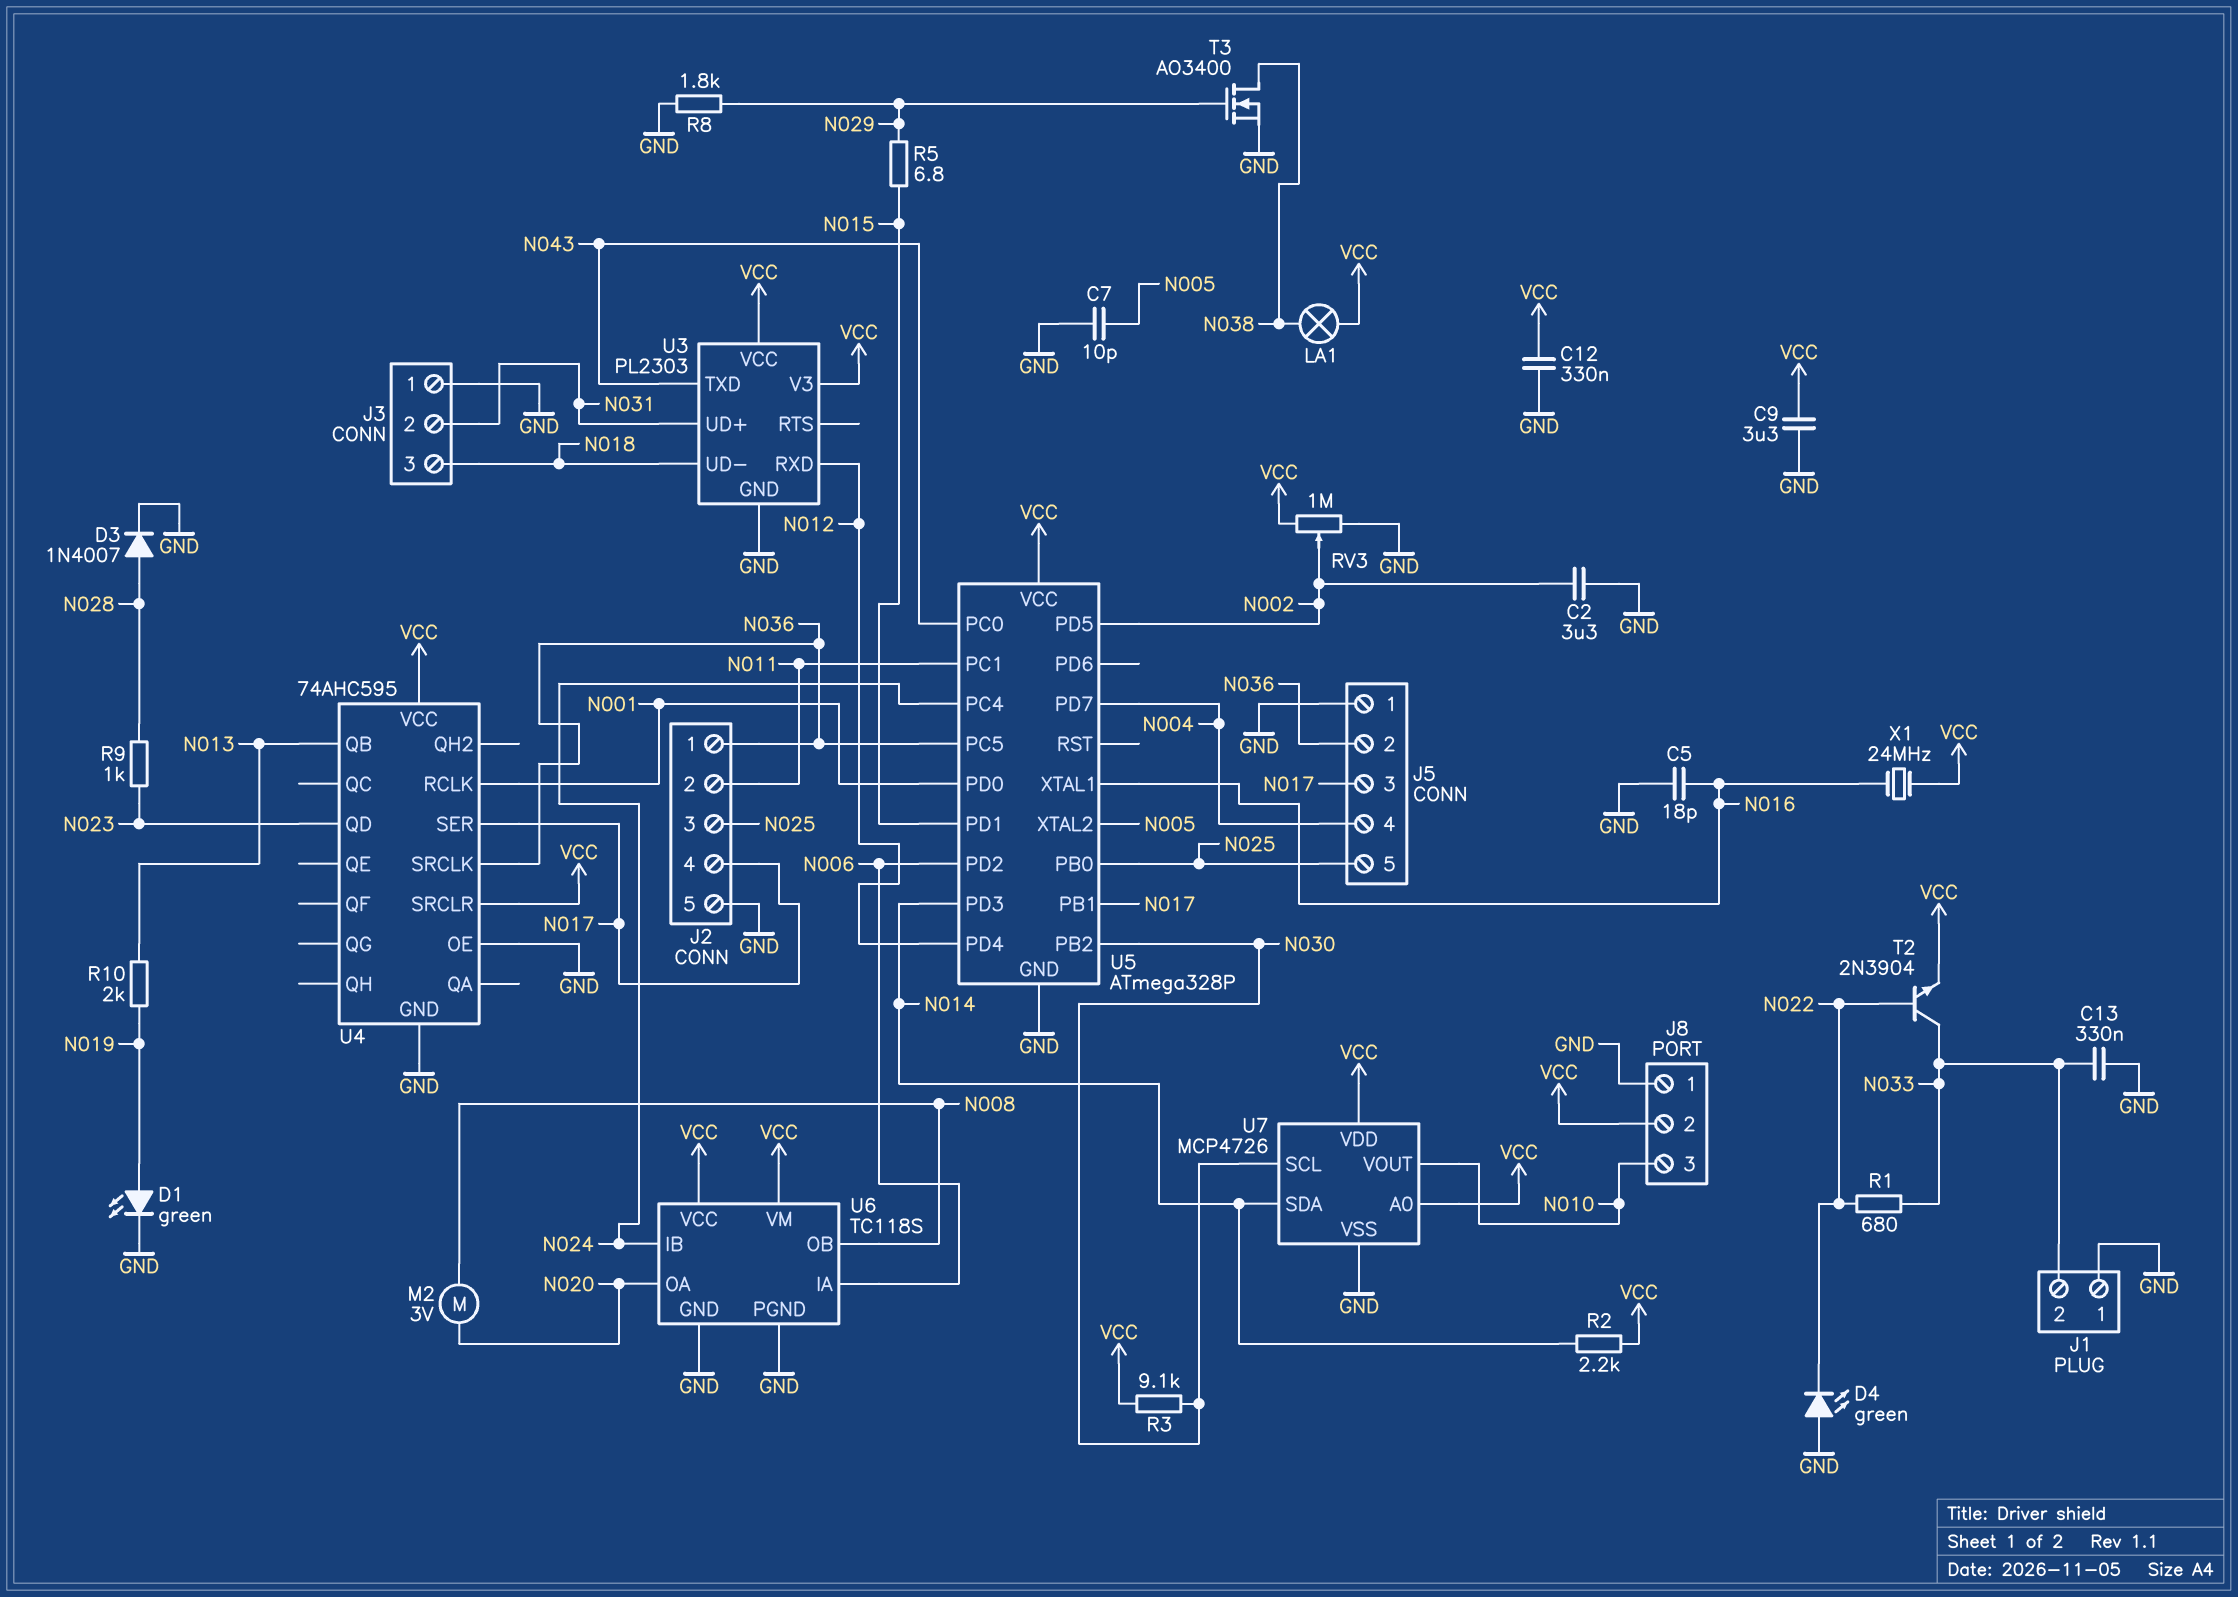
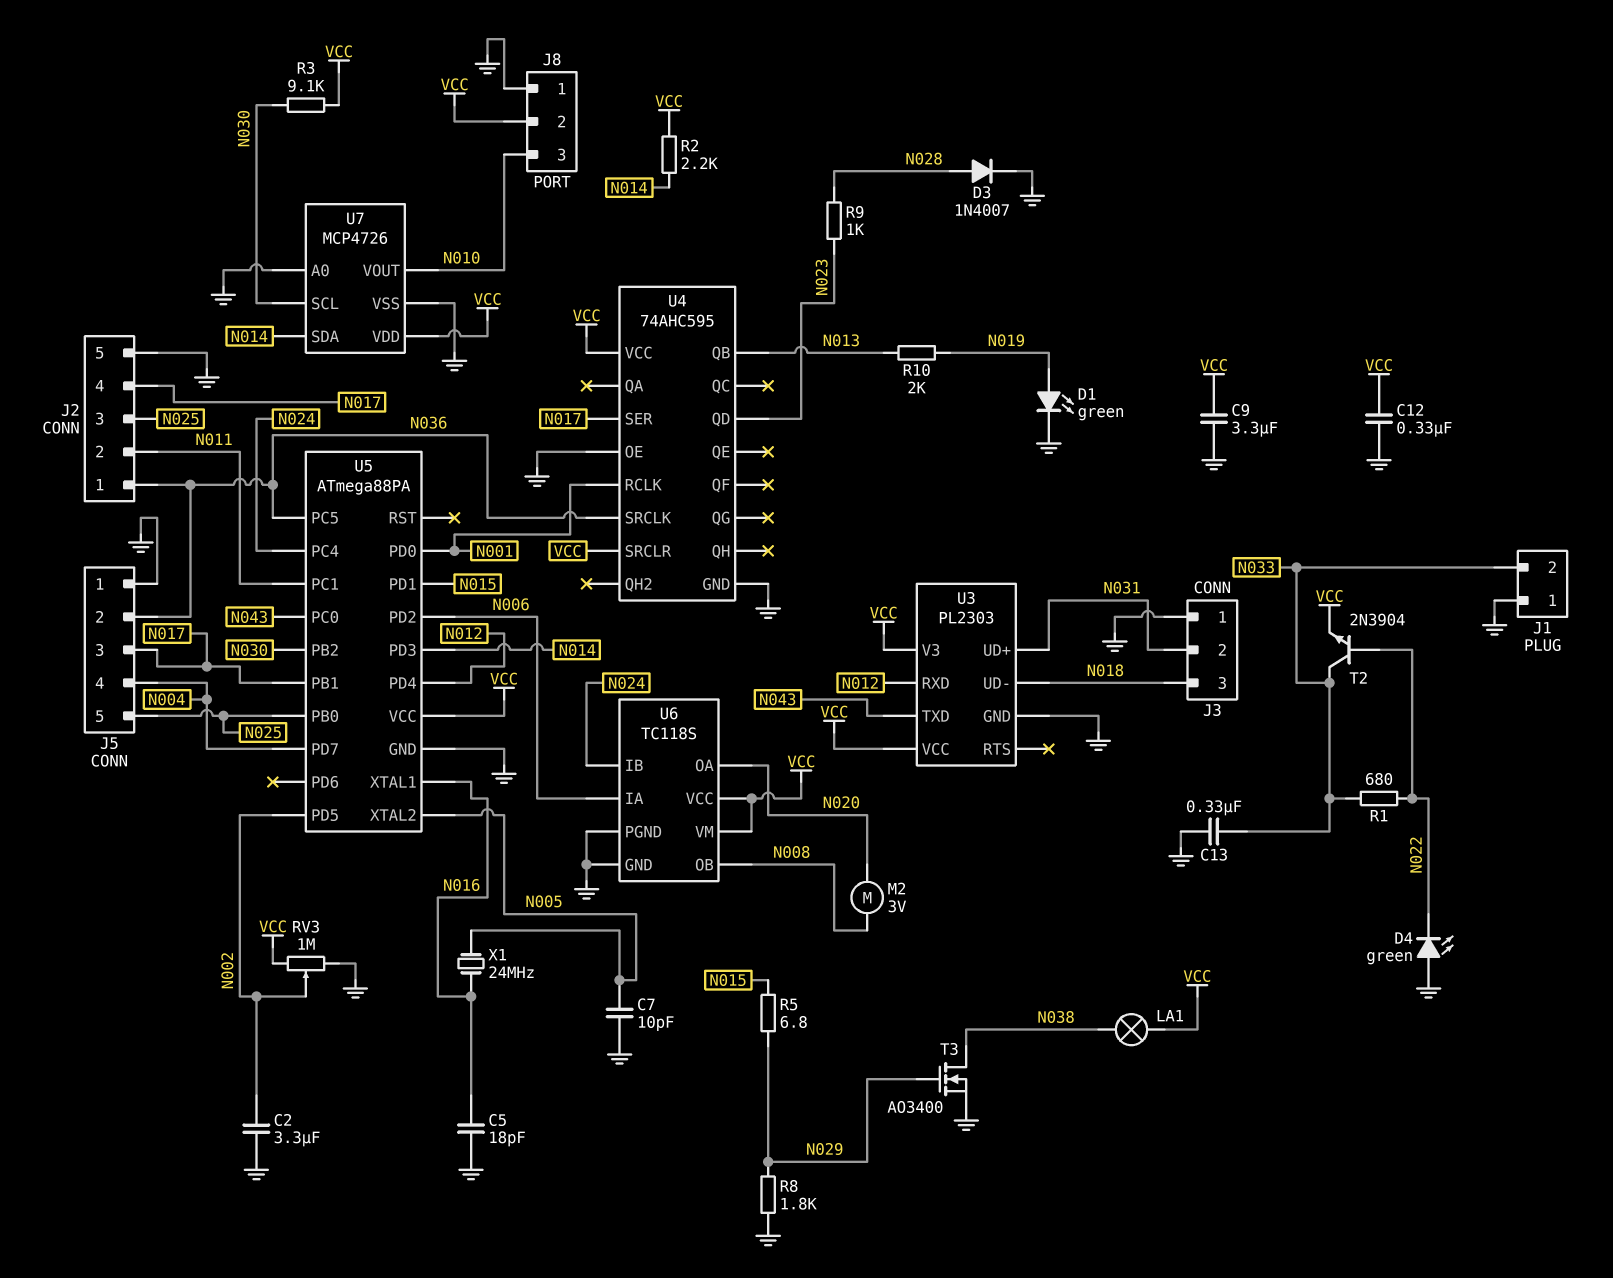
U5: ATmega328P -> ATmega88PA
U7 pin A0: VCC -> GND
X1: 24MHz (N016, VCC) -> 24MHz (N005, N016)

